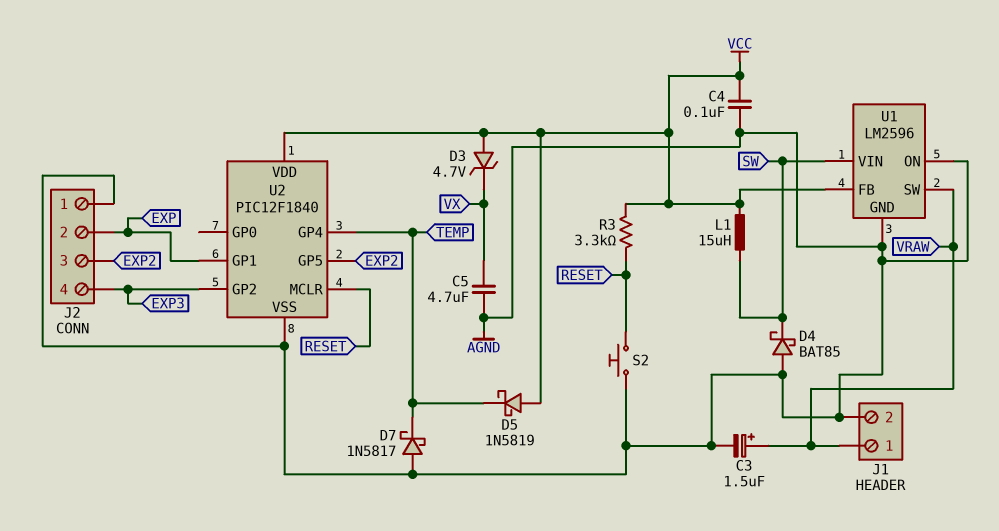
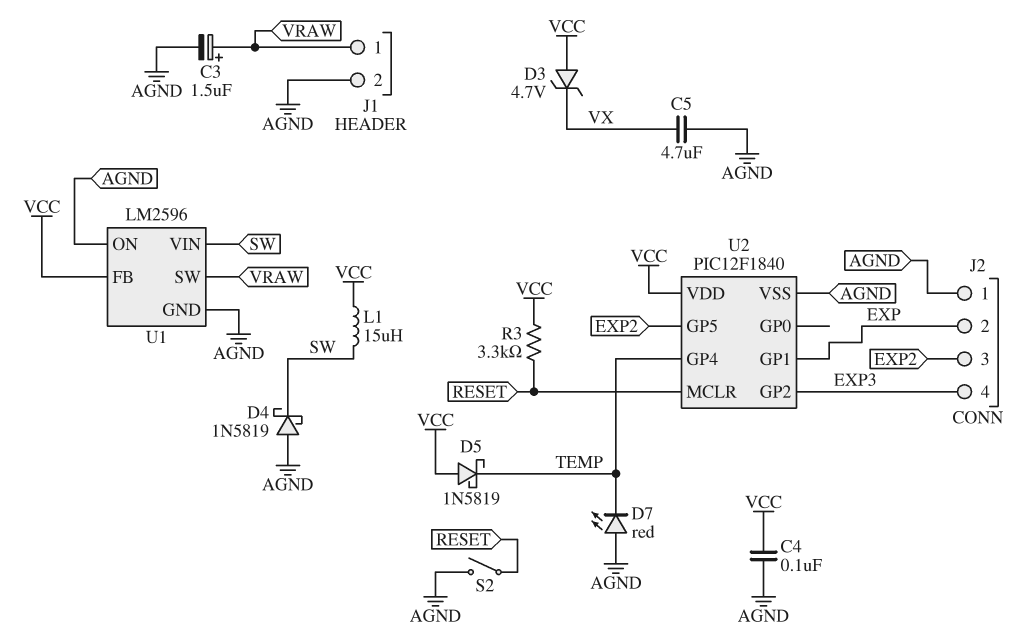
D4: schottky BAT85 (A AGND, K SW) -> schottky 1N5819 (A AGND, K SW)
D7: schottky 1N5817 (A AGND, K TEMP) -> LED red (A AGND, K TEMP)
S2: button (AGND, RESET) -> switch (AGND, RESET)

